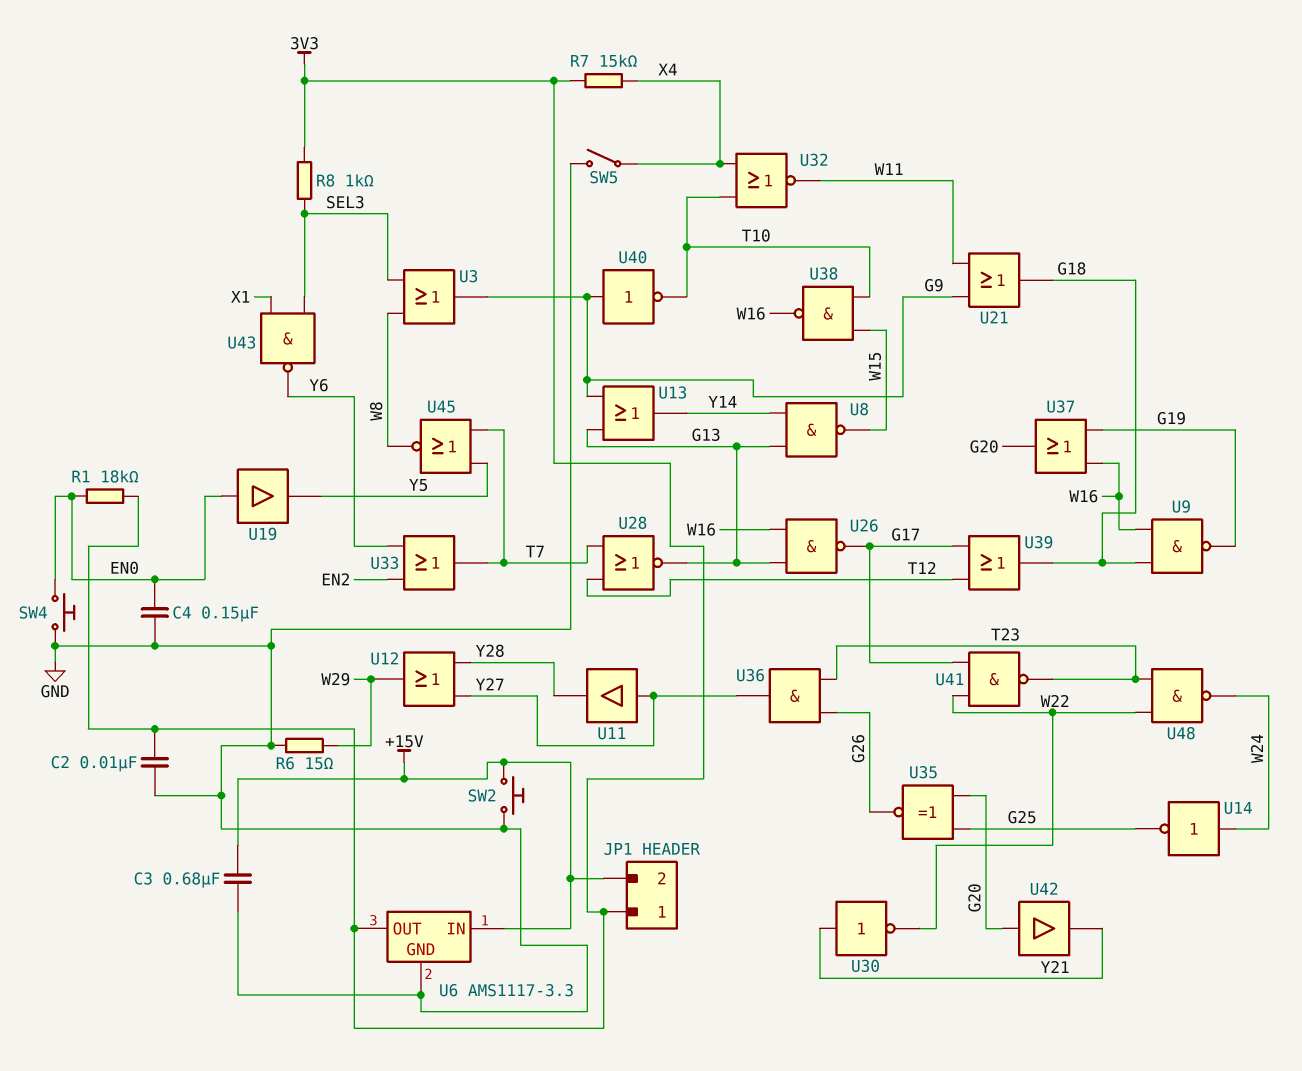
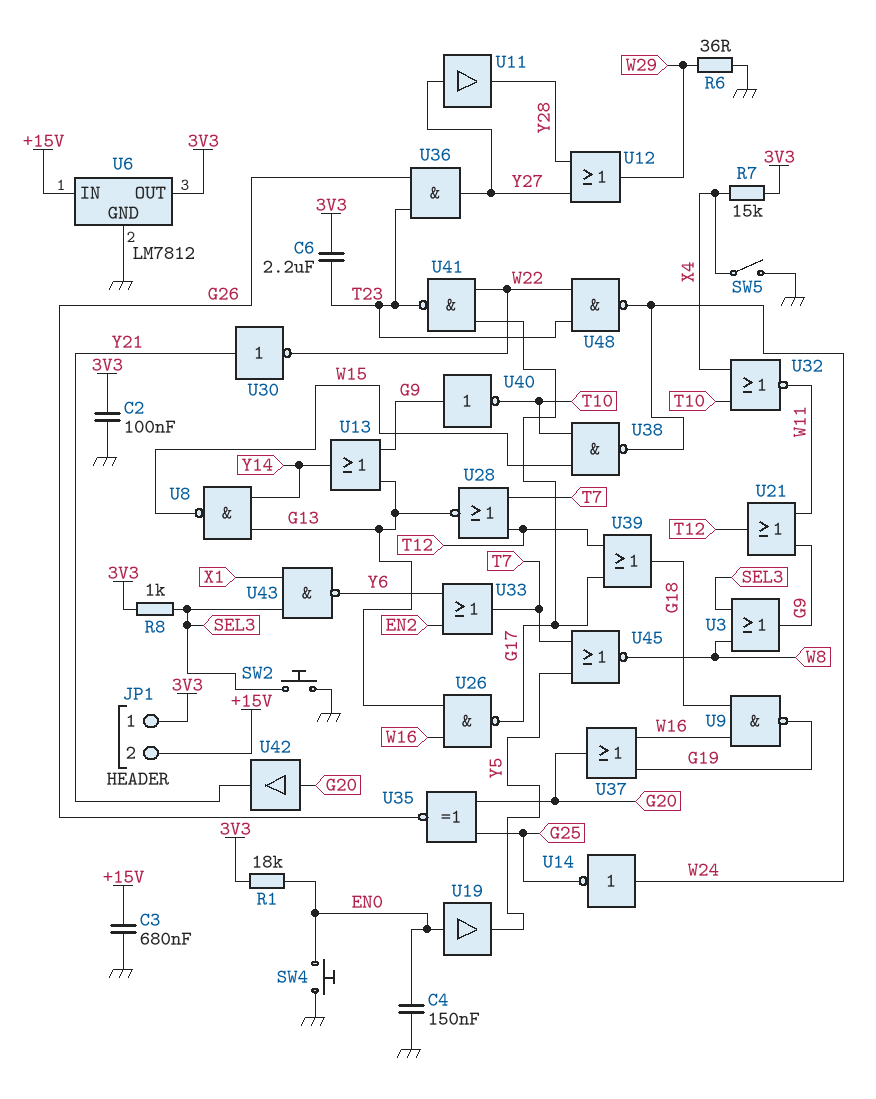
C2: 10nF (3V3, GND) -> 100nF (3V3, GND)
C6: none -> 2.2uF (3V3, T23)
R6: 15 (GND, W29) -> 36 (GND, W29)
SW2: button (+15V, GND) -> button (GND, SEL3)
U6: AMS1117-3.3 -> LM7812
U21: OR (in G9, in W11, out G18) -> OR (in G9, in W11, out T12)
U38: NAND (in T10, in W15, out W16) -> NAND (in T10, in W15, out W24)

